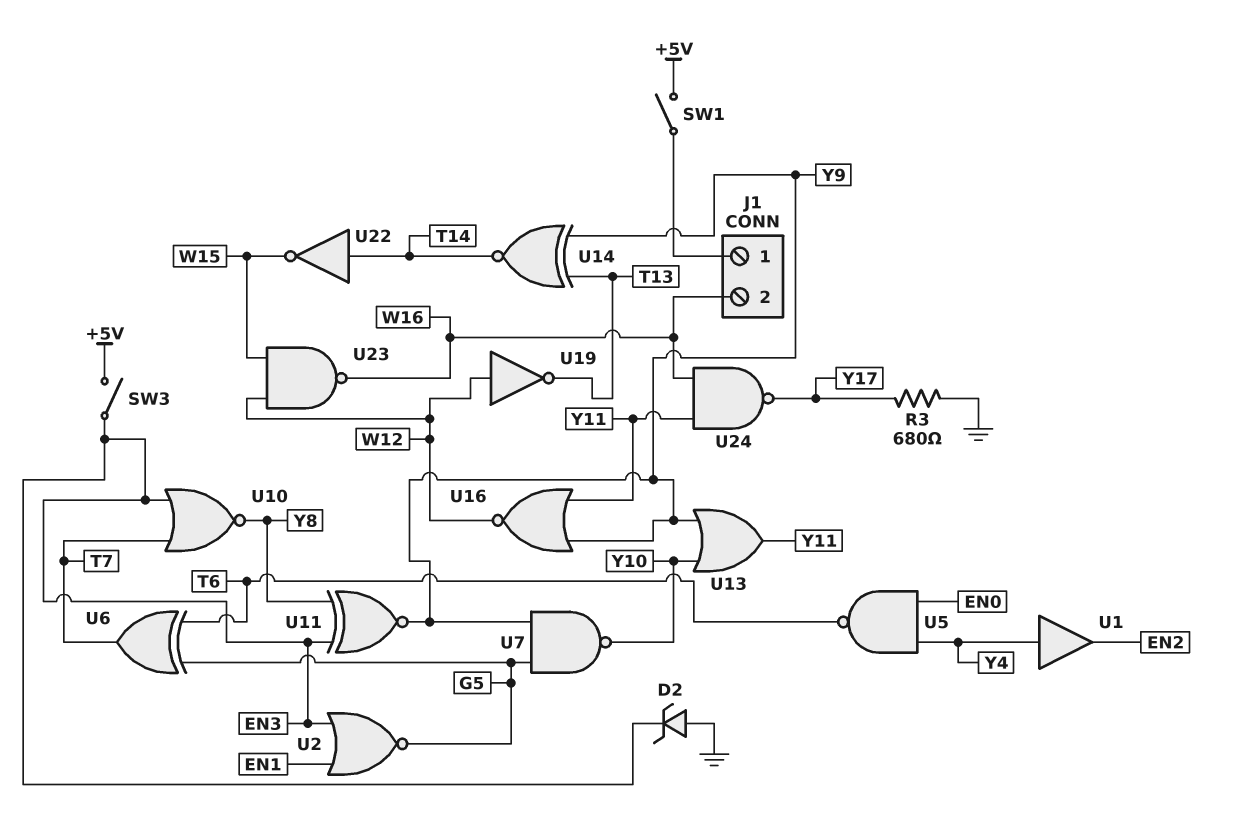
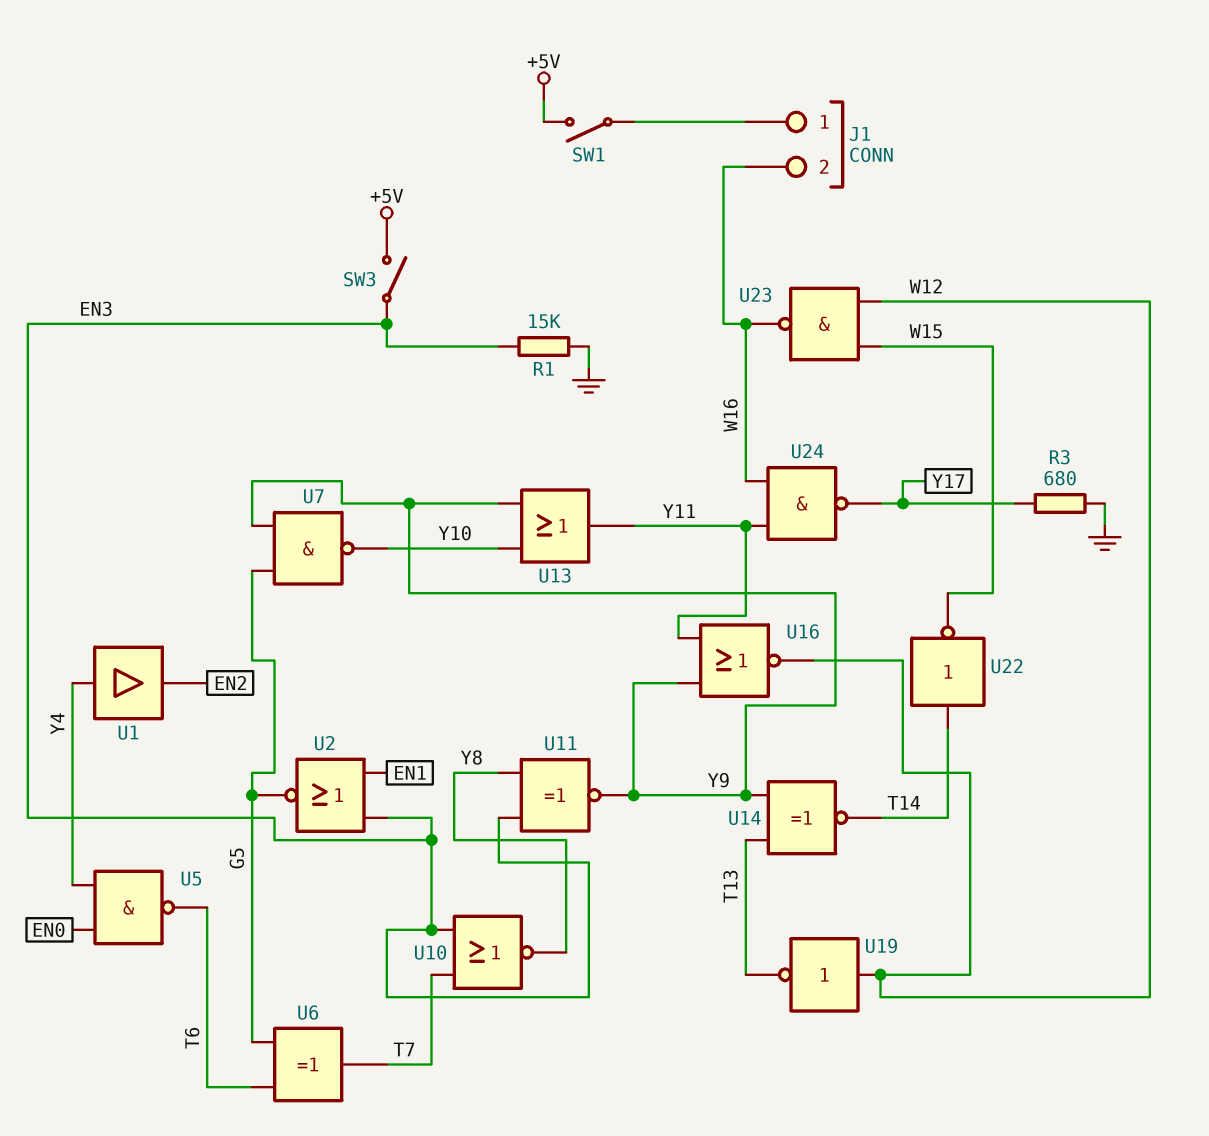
D2: zener (A GND, K EN3) -> none
R1: none -> 15k (EN3, GND)

